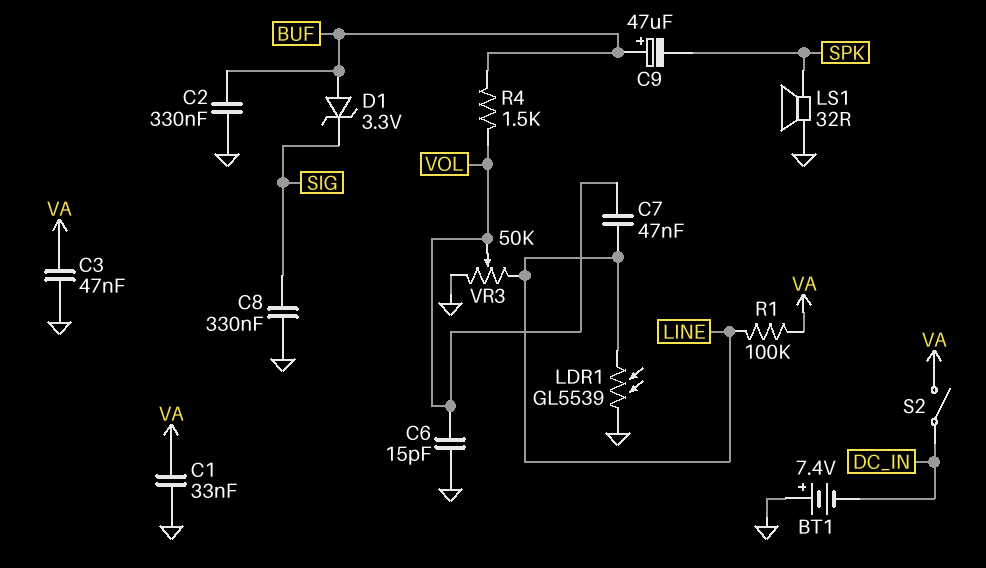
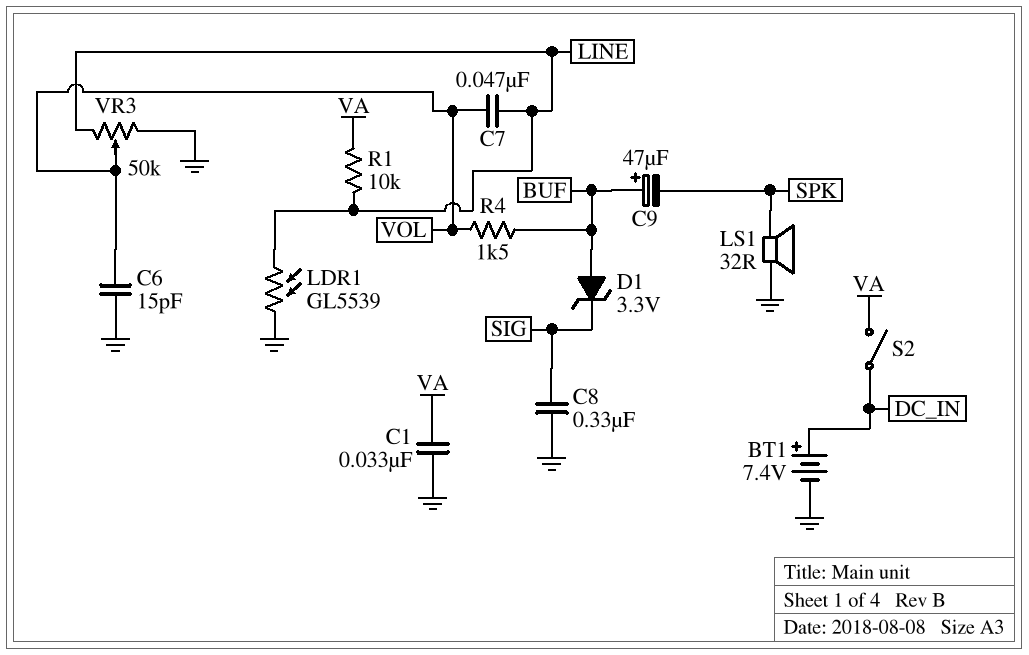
BT1: 7.4V (plus GND, minus DC_IN) -> 7.4V (plus DC_IN, minus GND)
C2: 330nF (BUF, GND) -> none
C3: 47nF (GND, VA) -> none
R1: 100k (LINE, VA) -> 10k (LINE, VA)

